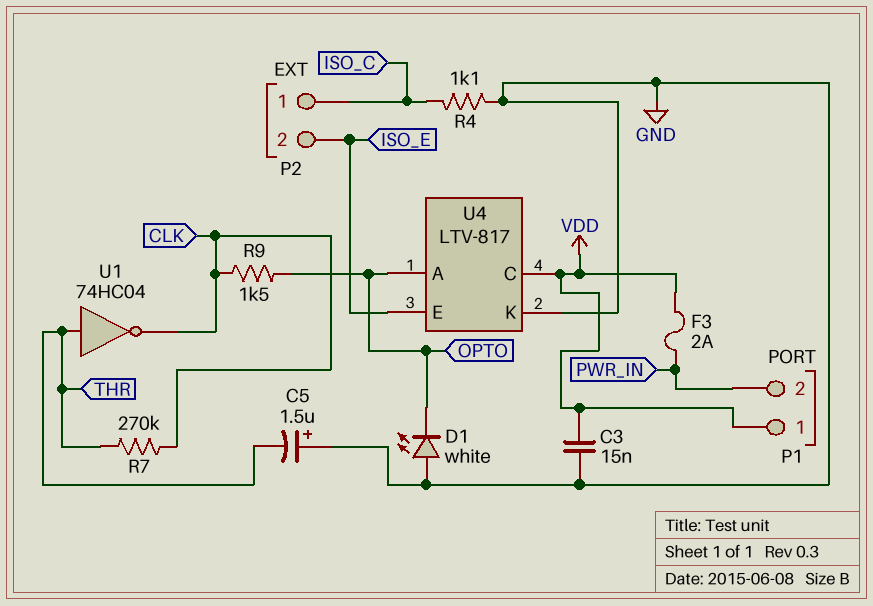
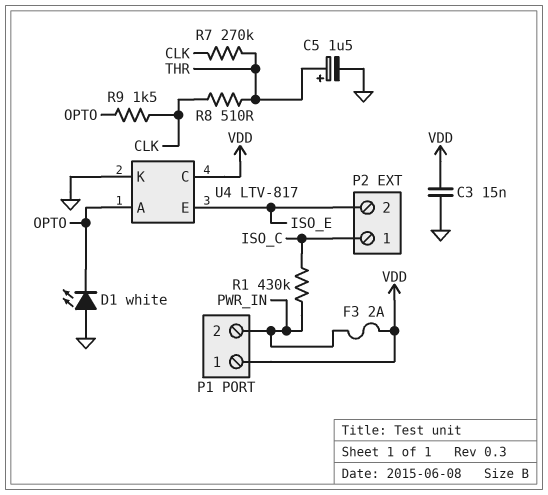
C5: 1.5uF (plus GND, minus THR) -> 1.5uF (plus THR, minus GND)
R1: none -> 430k (ISO_C, PWR_IN)
R4: 1.1k (GND, ISO_C) -> none
R8: none -> 510 (CLK, THR)
U1: NOT 74HC04 (in THR, out CLK) -> none

